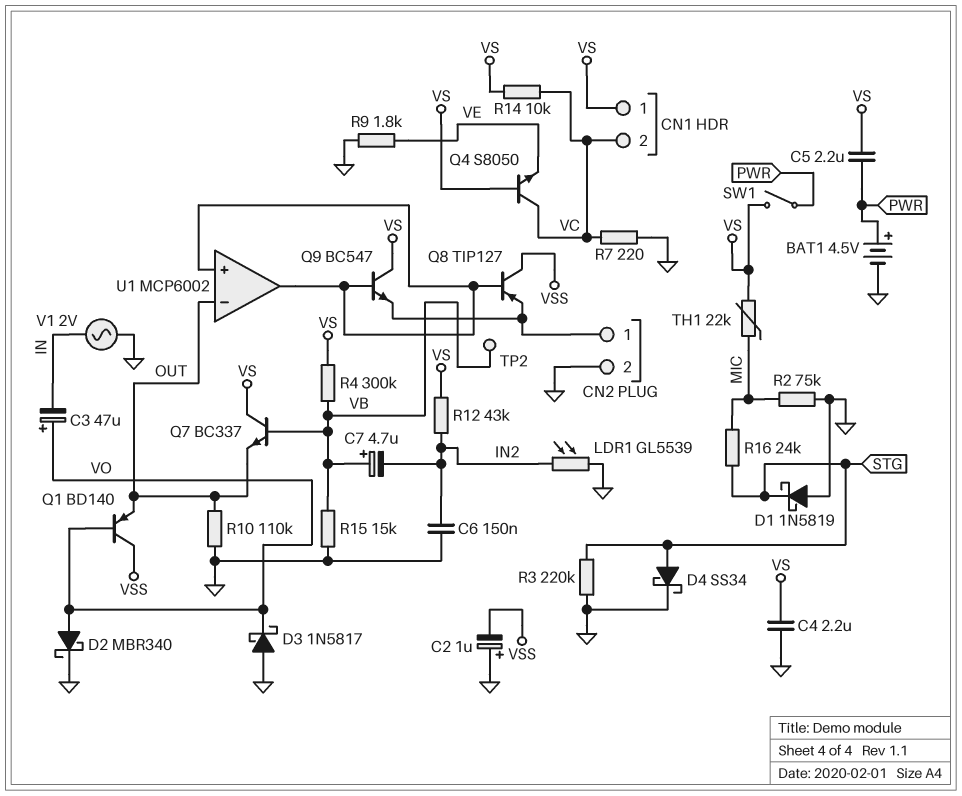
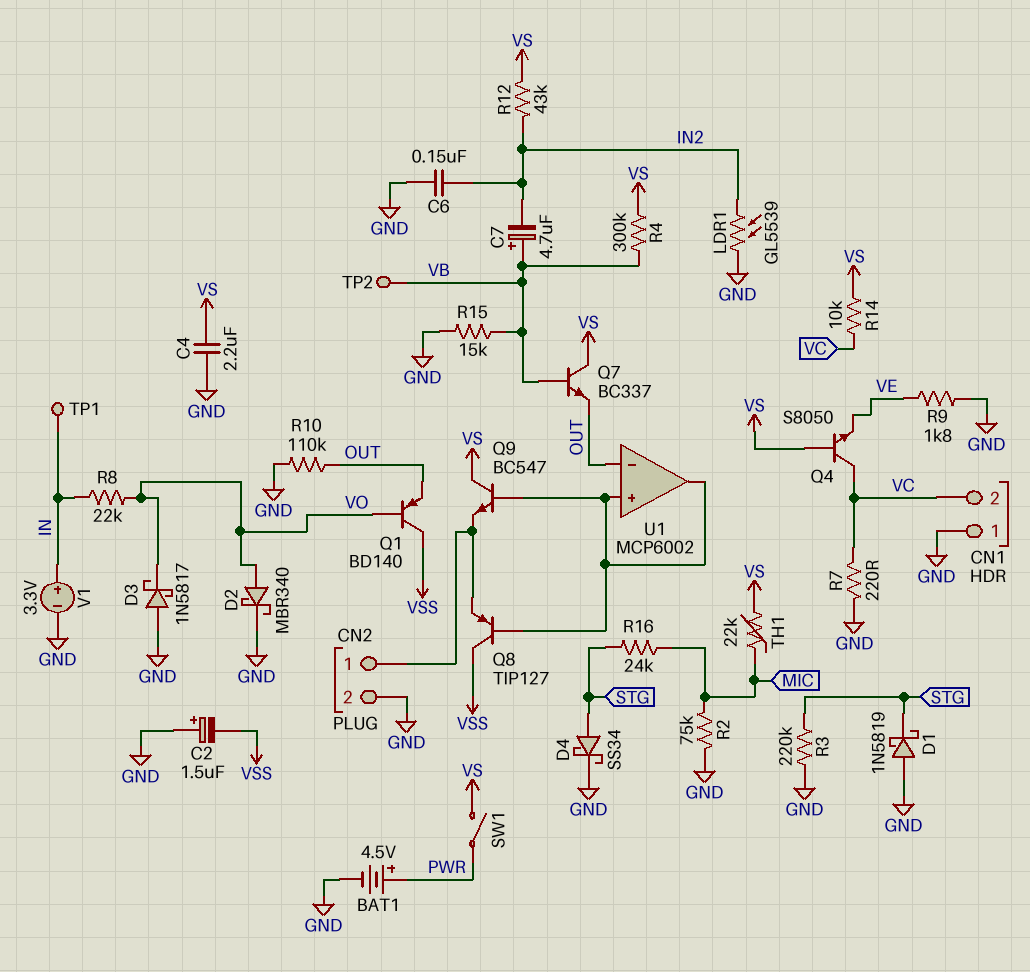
C2: 1uF (plus GND, minus VSS) -> 1.5uF (plus GND, minus VSS)
C3: 47uF (plus VO, minus IN) -> none
C5: 2.2uF (PWR, VS) -> none
CN1 pin 1: VS -> GND
R8: none -> 22k (IN, VO)
TP1: none -> test point (IN)
V1: AC 2V (GND, IN) -> 3.3V (plus IN, minus GND)

